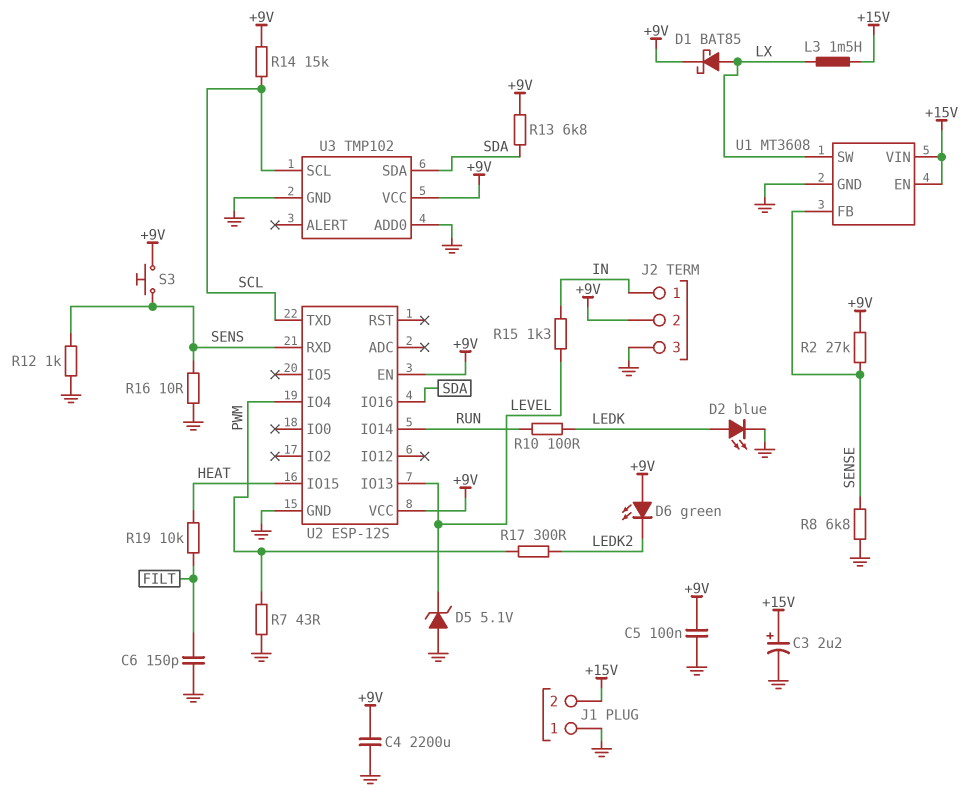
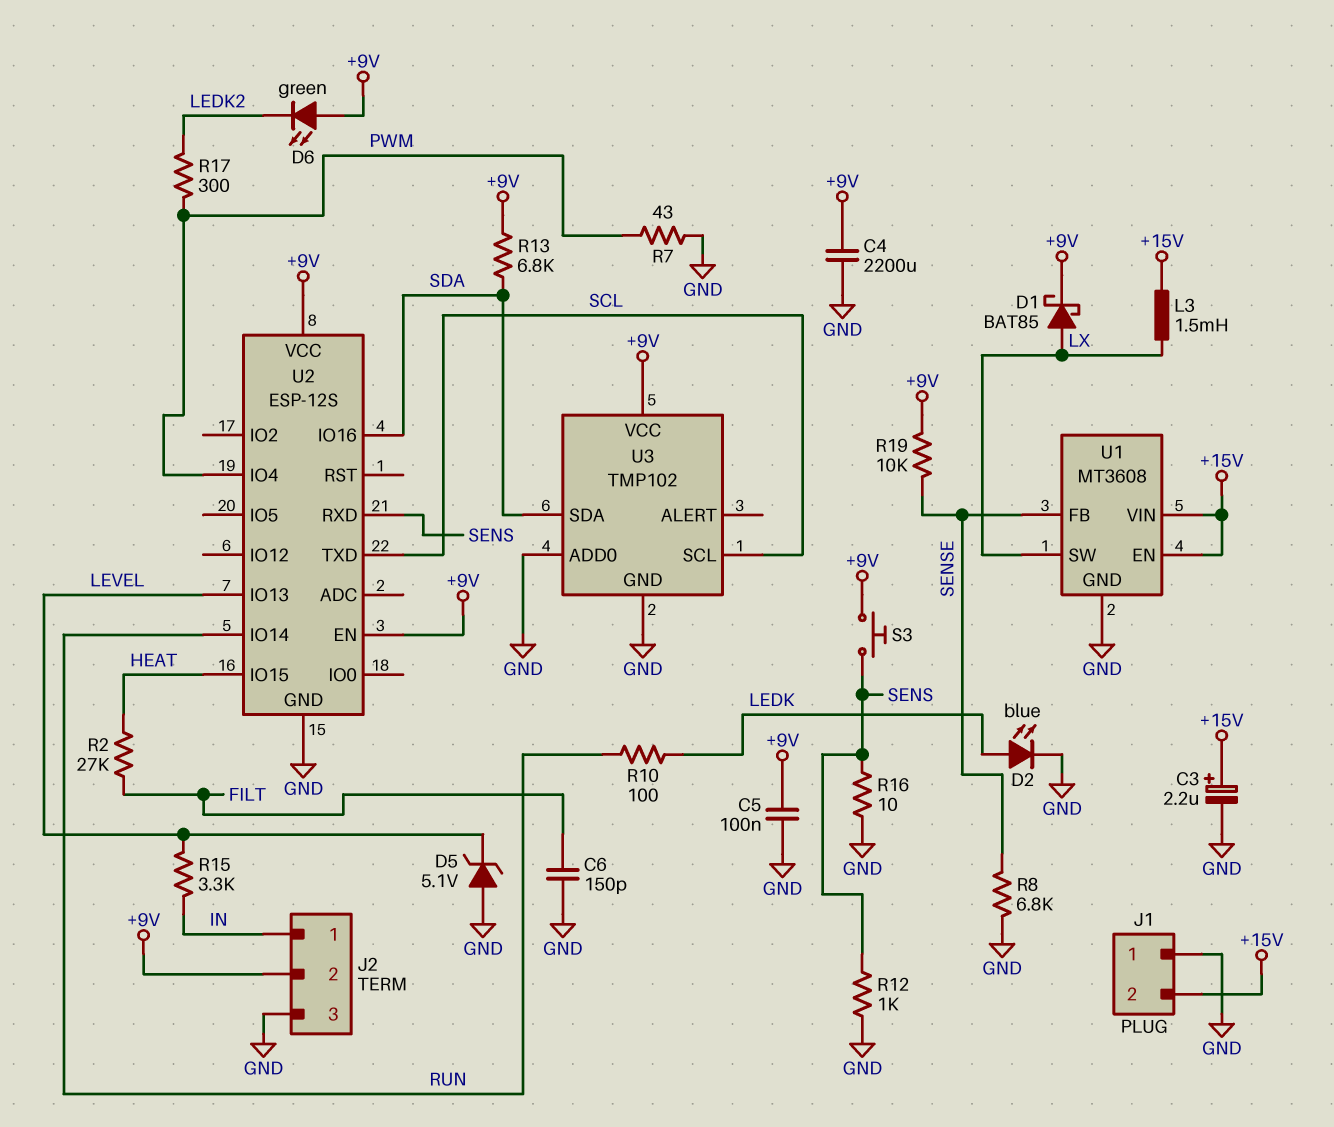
R2: 27k (+9V, SENSE) -> 27k (FILT, HEAT)
R14: 15k (+9V, SCL) -> none
R15: 1.3k (IN, LEVEL) -> 3.3k (IN, LEVEL)
R19: 10k (FILT, HEAT) -> 10k (+9V, SENSE)

